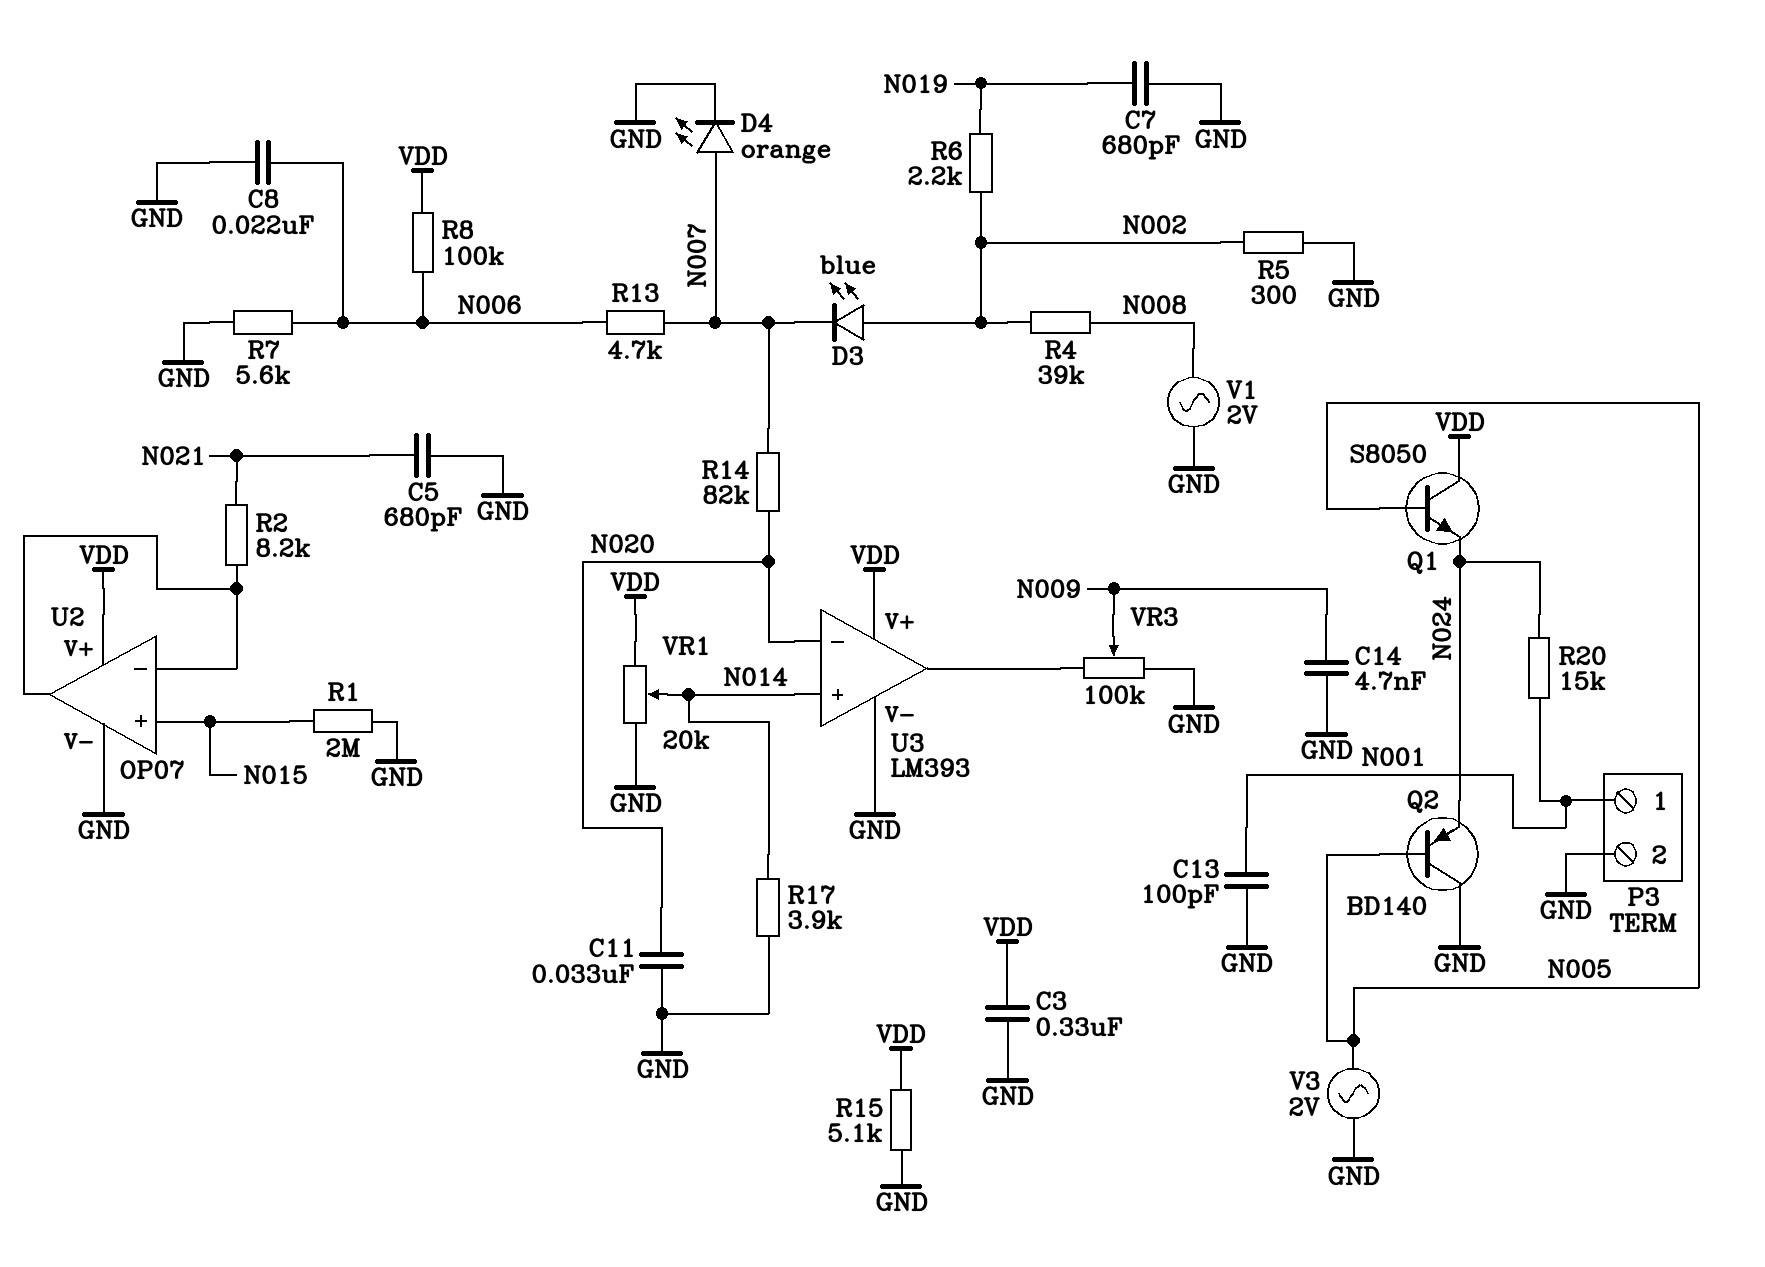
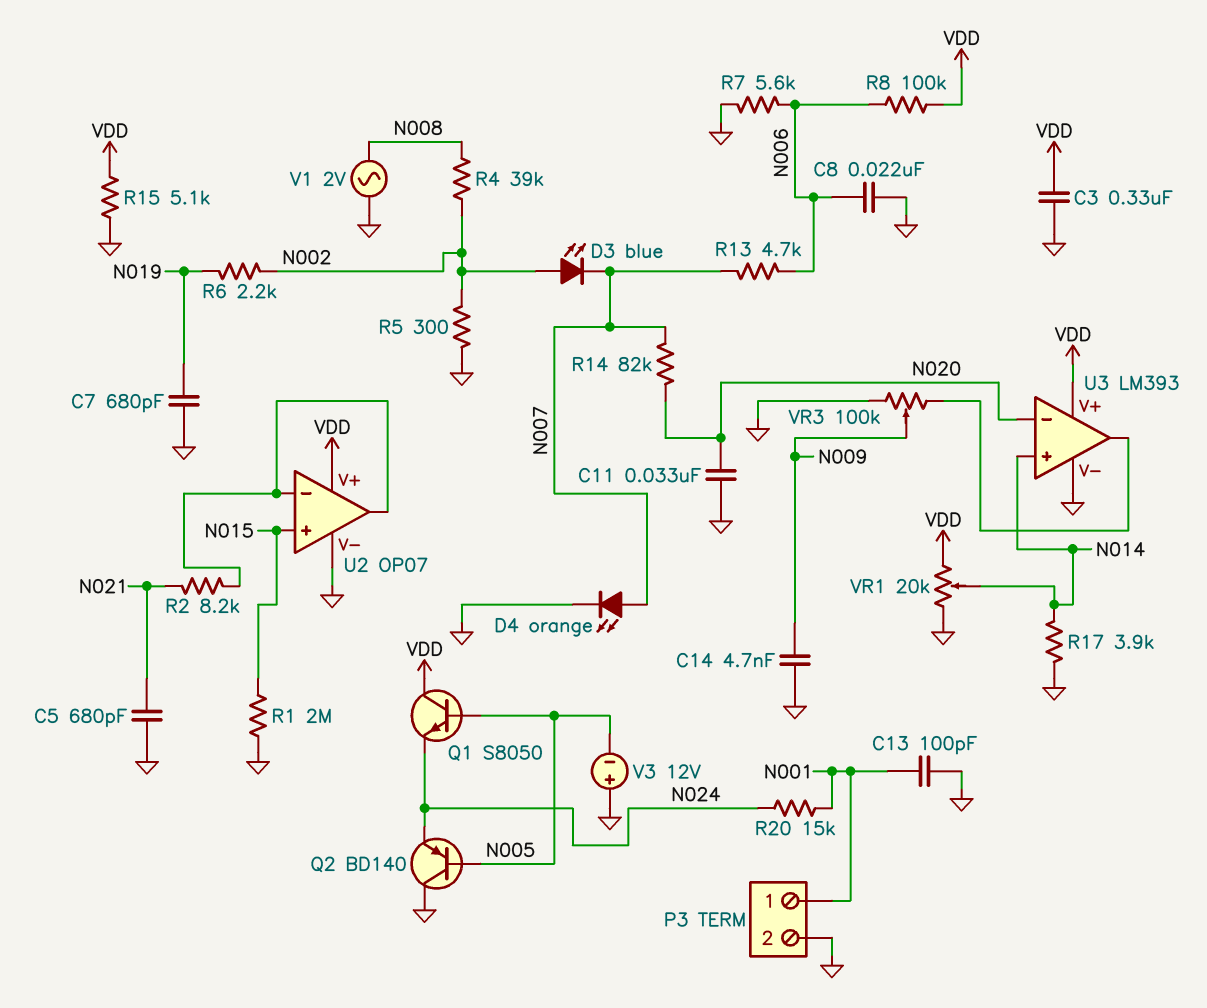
V3: AC 2V (GND, N005) -> 12V (plus GND, minus N005)

